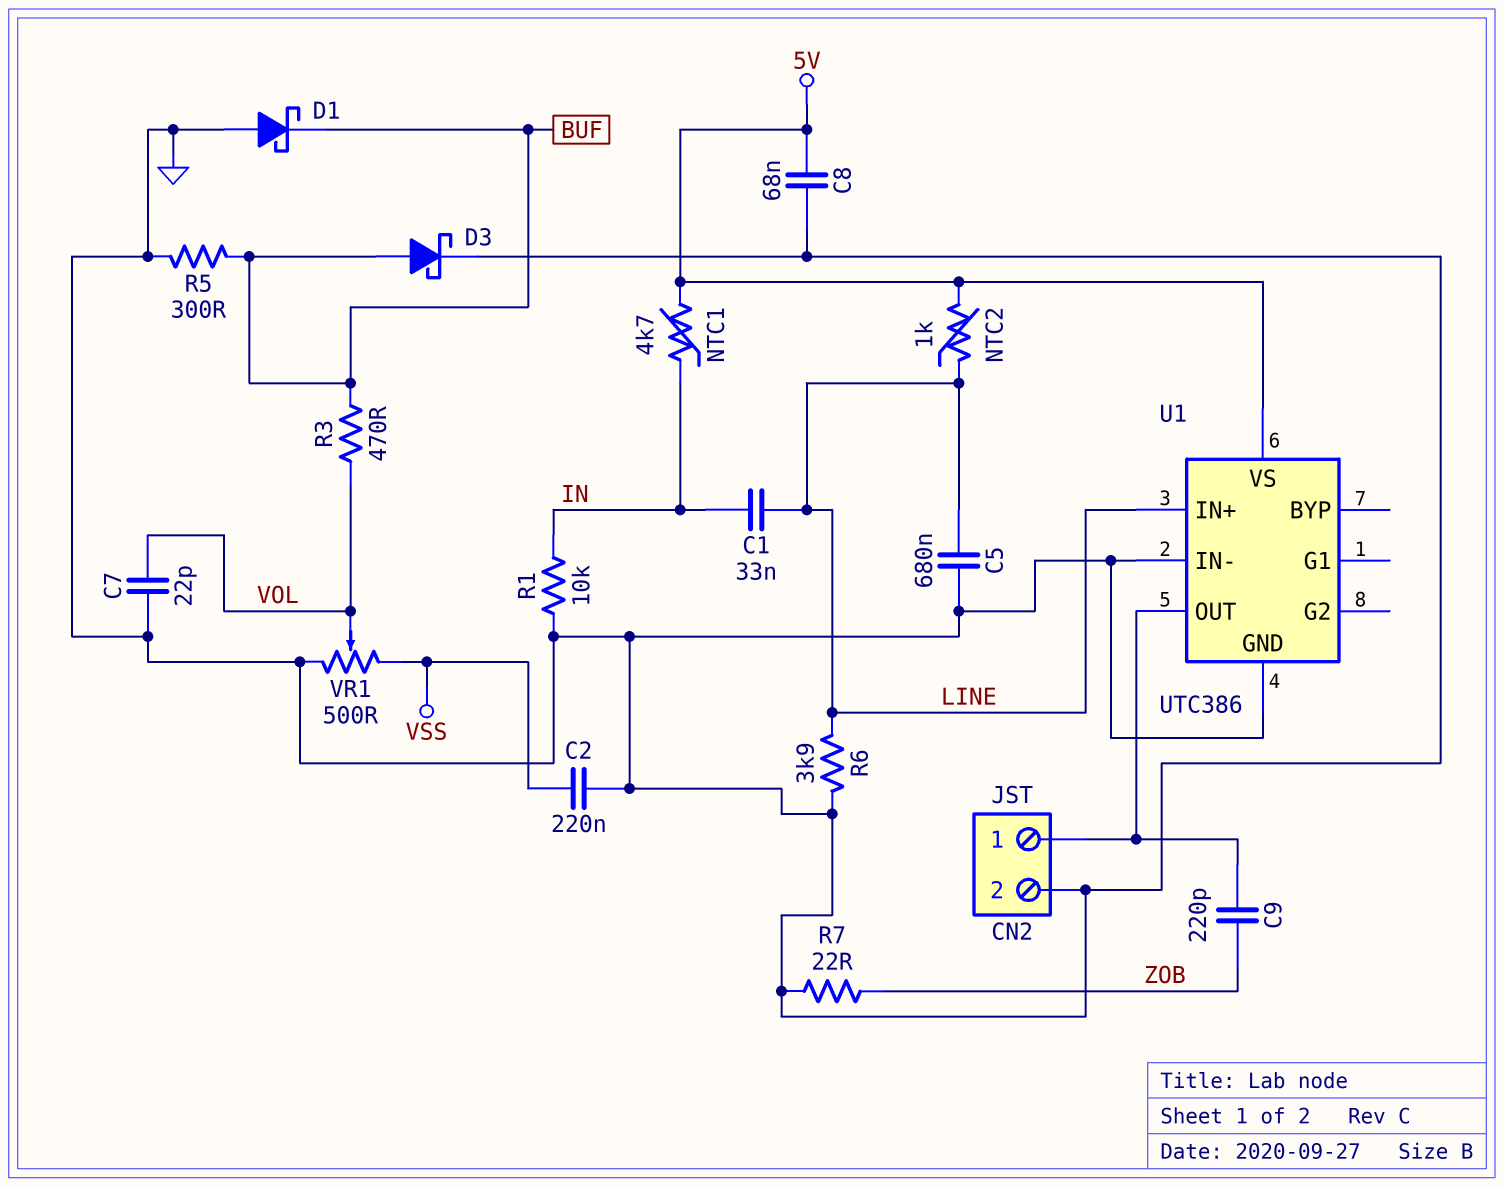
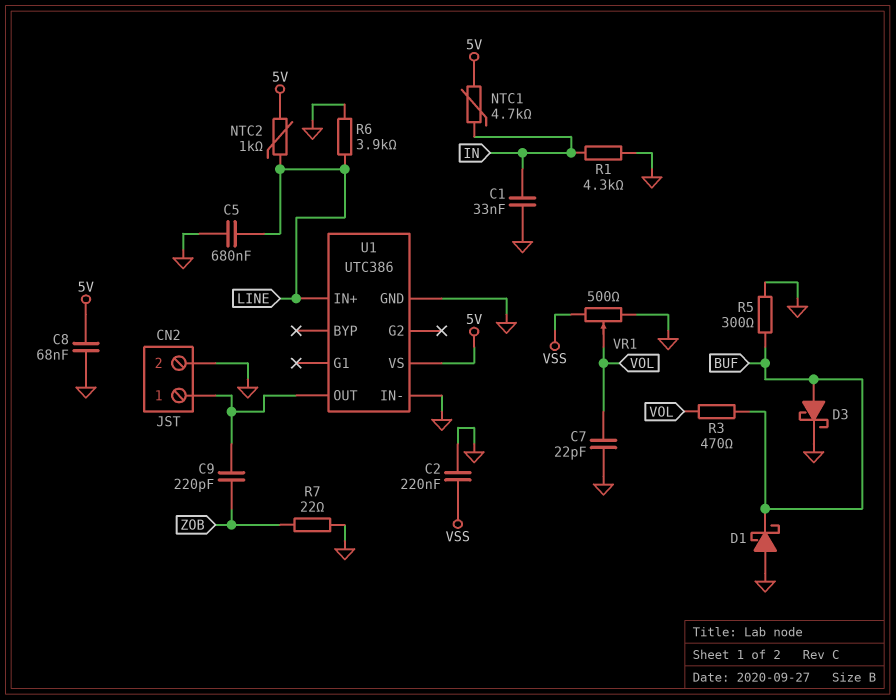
C1: 33nF (IN, LINE) -> 33nF (GND, IN)
R1: 10k (GND, IN) -> 4.3k (GND, IN)

